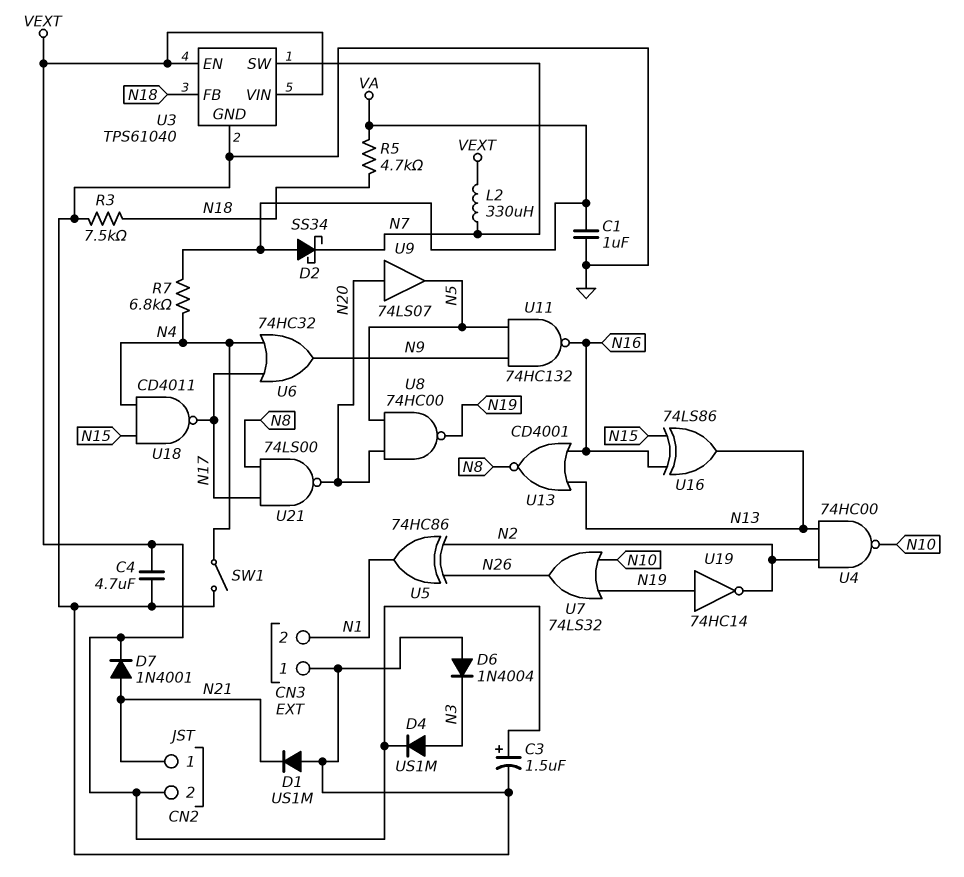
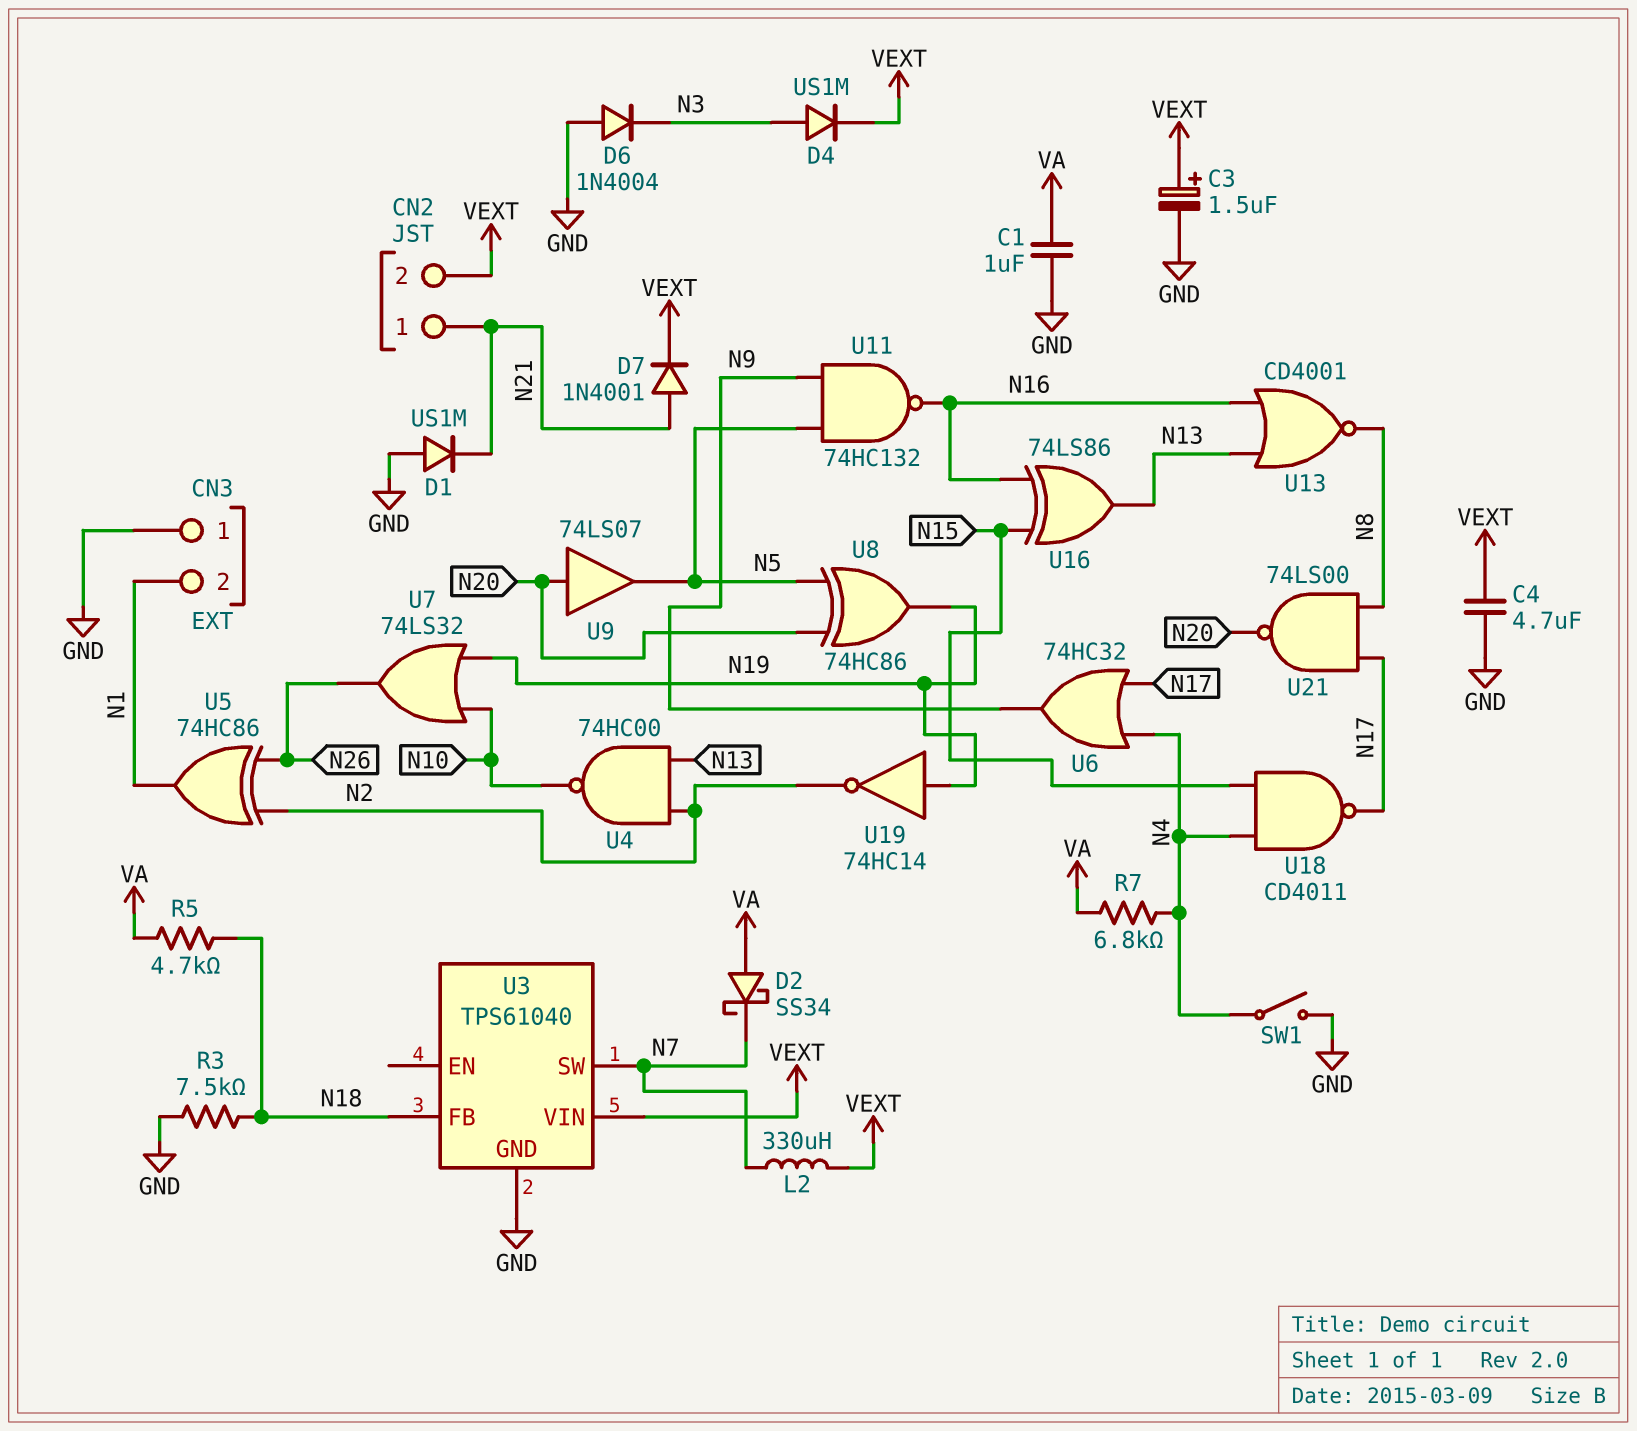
U3 pin EN: VEXT -> none
U8: NAND 74HC00 (in N5, in N20, out N19) -> XOR 74HC86 (in N5, in N20, out N19)

